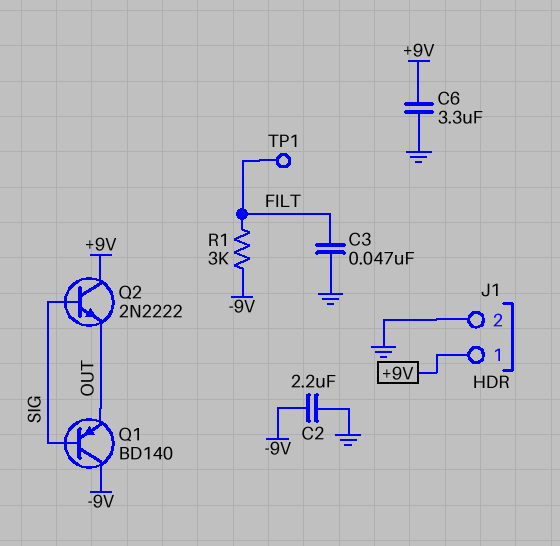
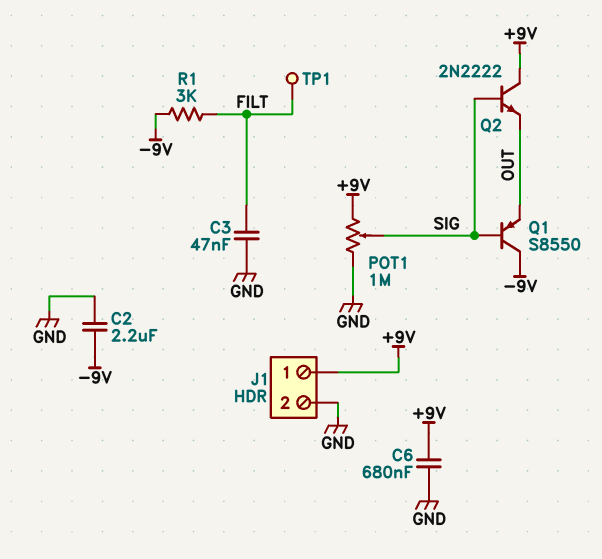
C6: 3.3uF (+9V, GND) -> 680nF (+9V, GND)
POT1: none -> 1M (+9V, GND, wiper SIG)
Q1: PNP BD140 (B SIG, C -9V, E OUT) -> PNP S8550 (B SIG, C -9V, E OUT)

